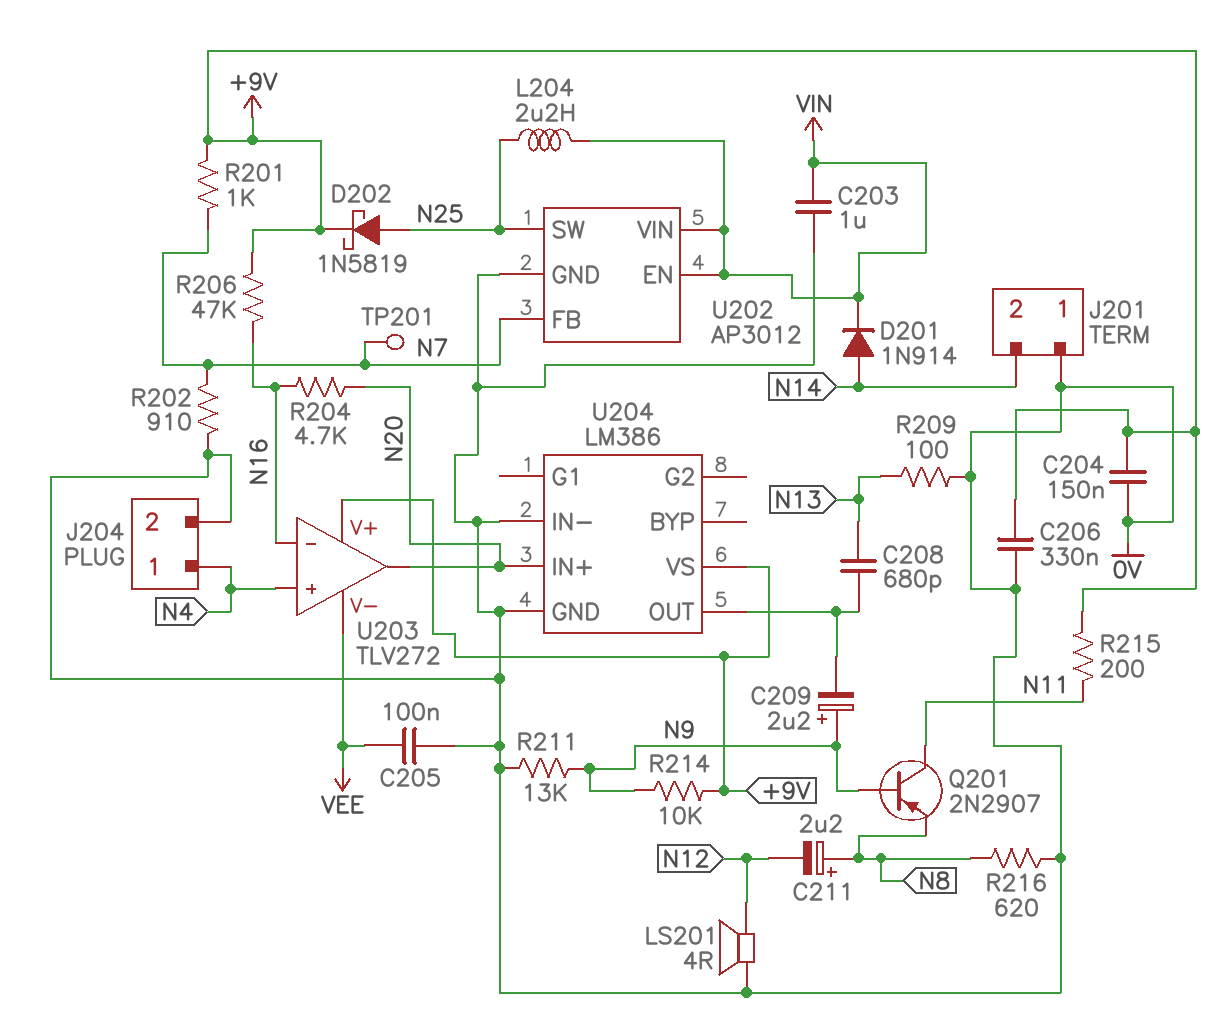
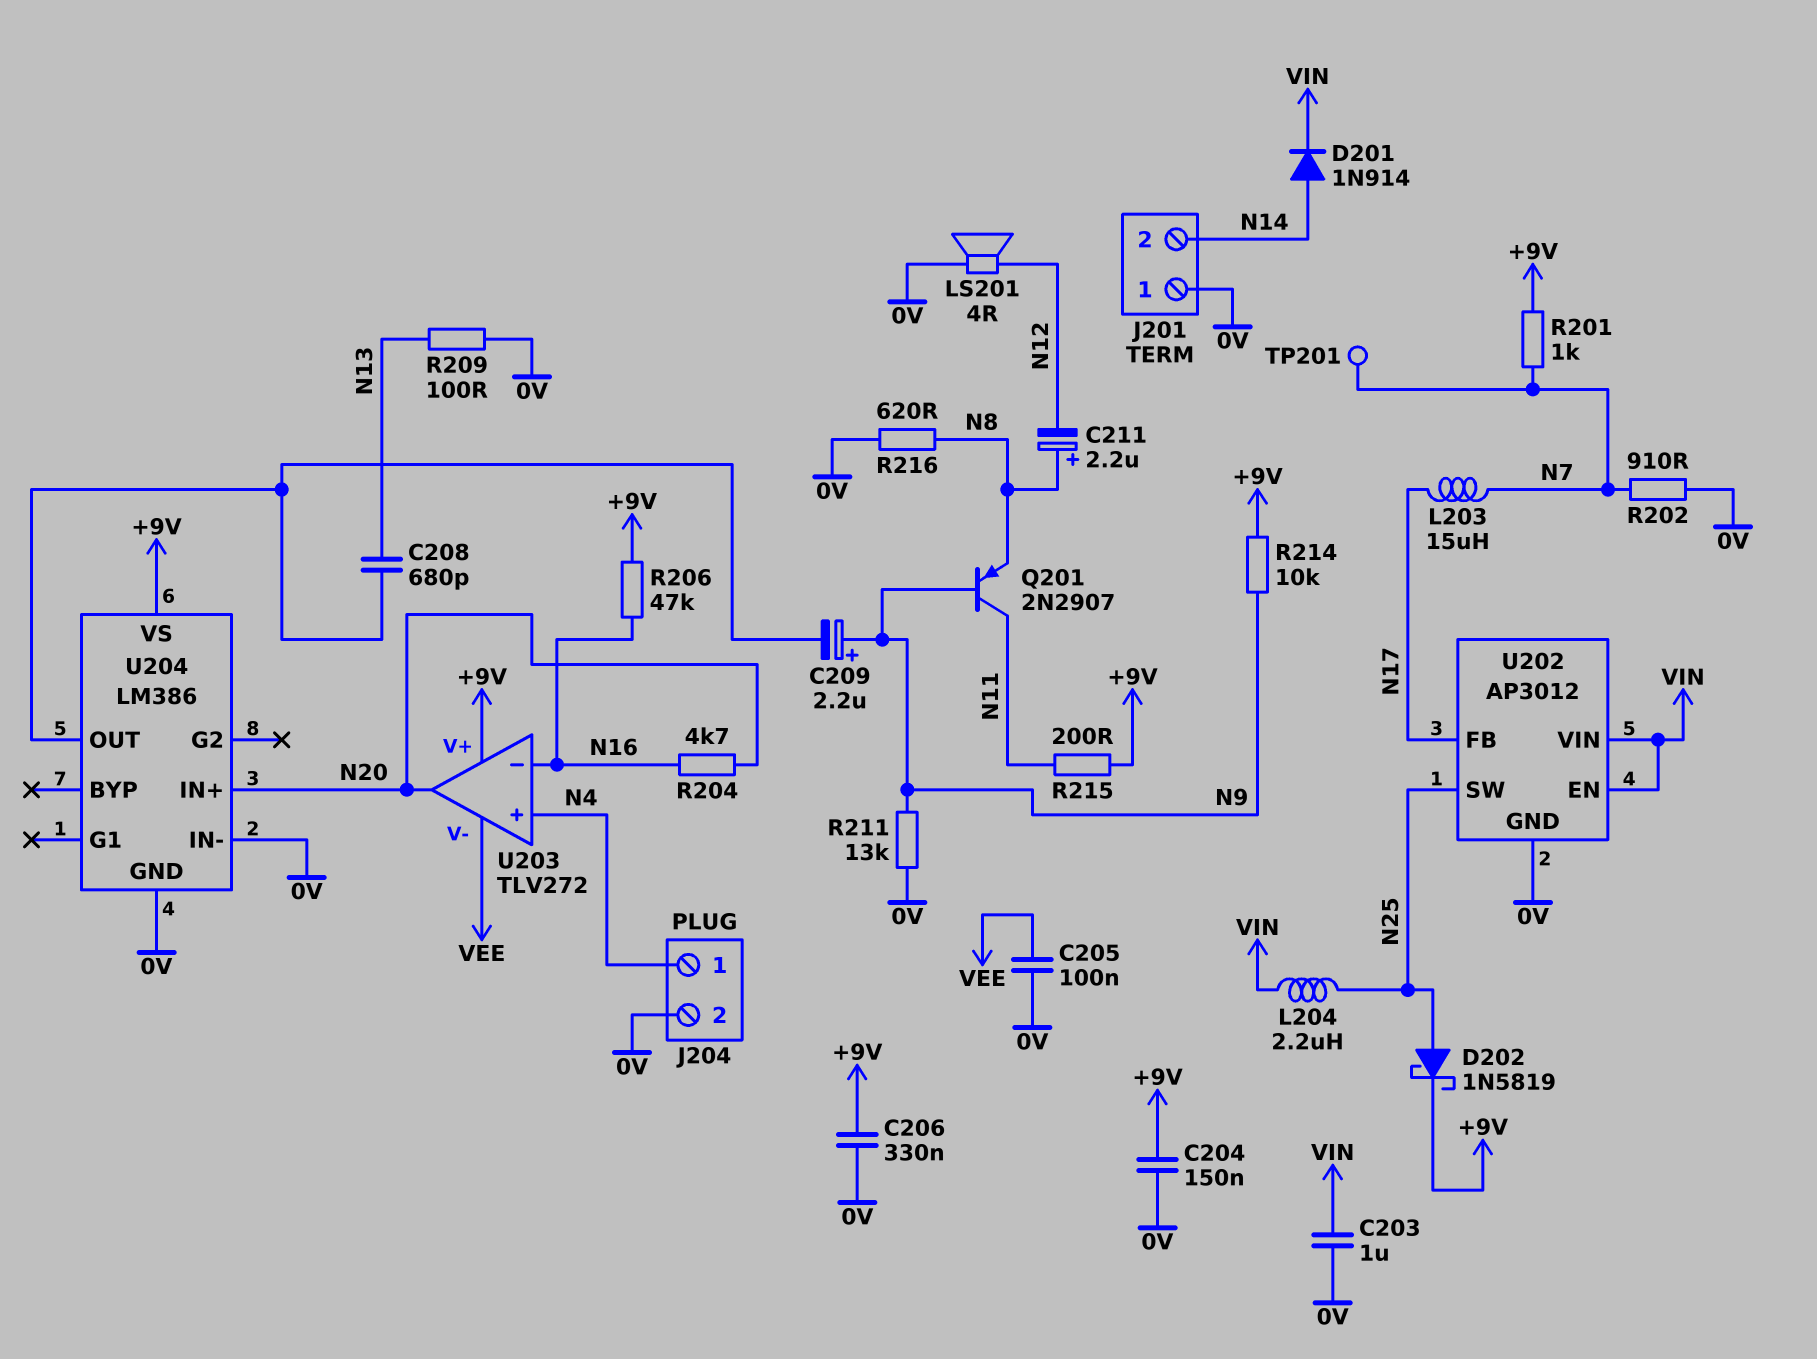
L203: none -> 15uH (N7, N17)
U202 pin FB: N7 -> N17

